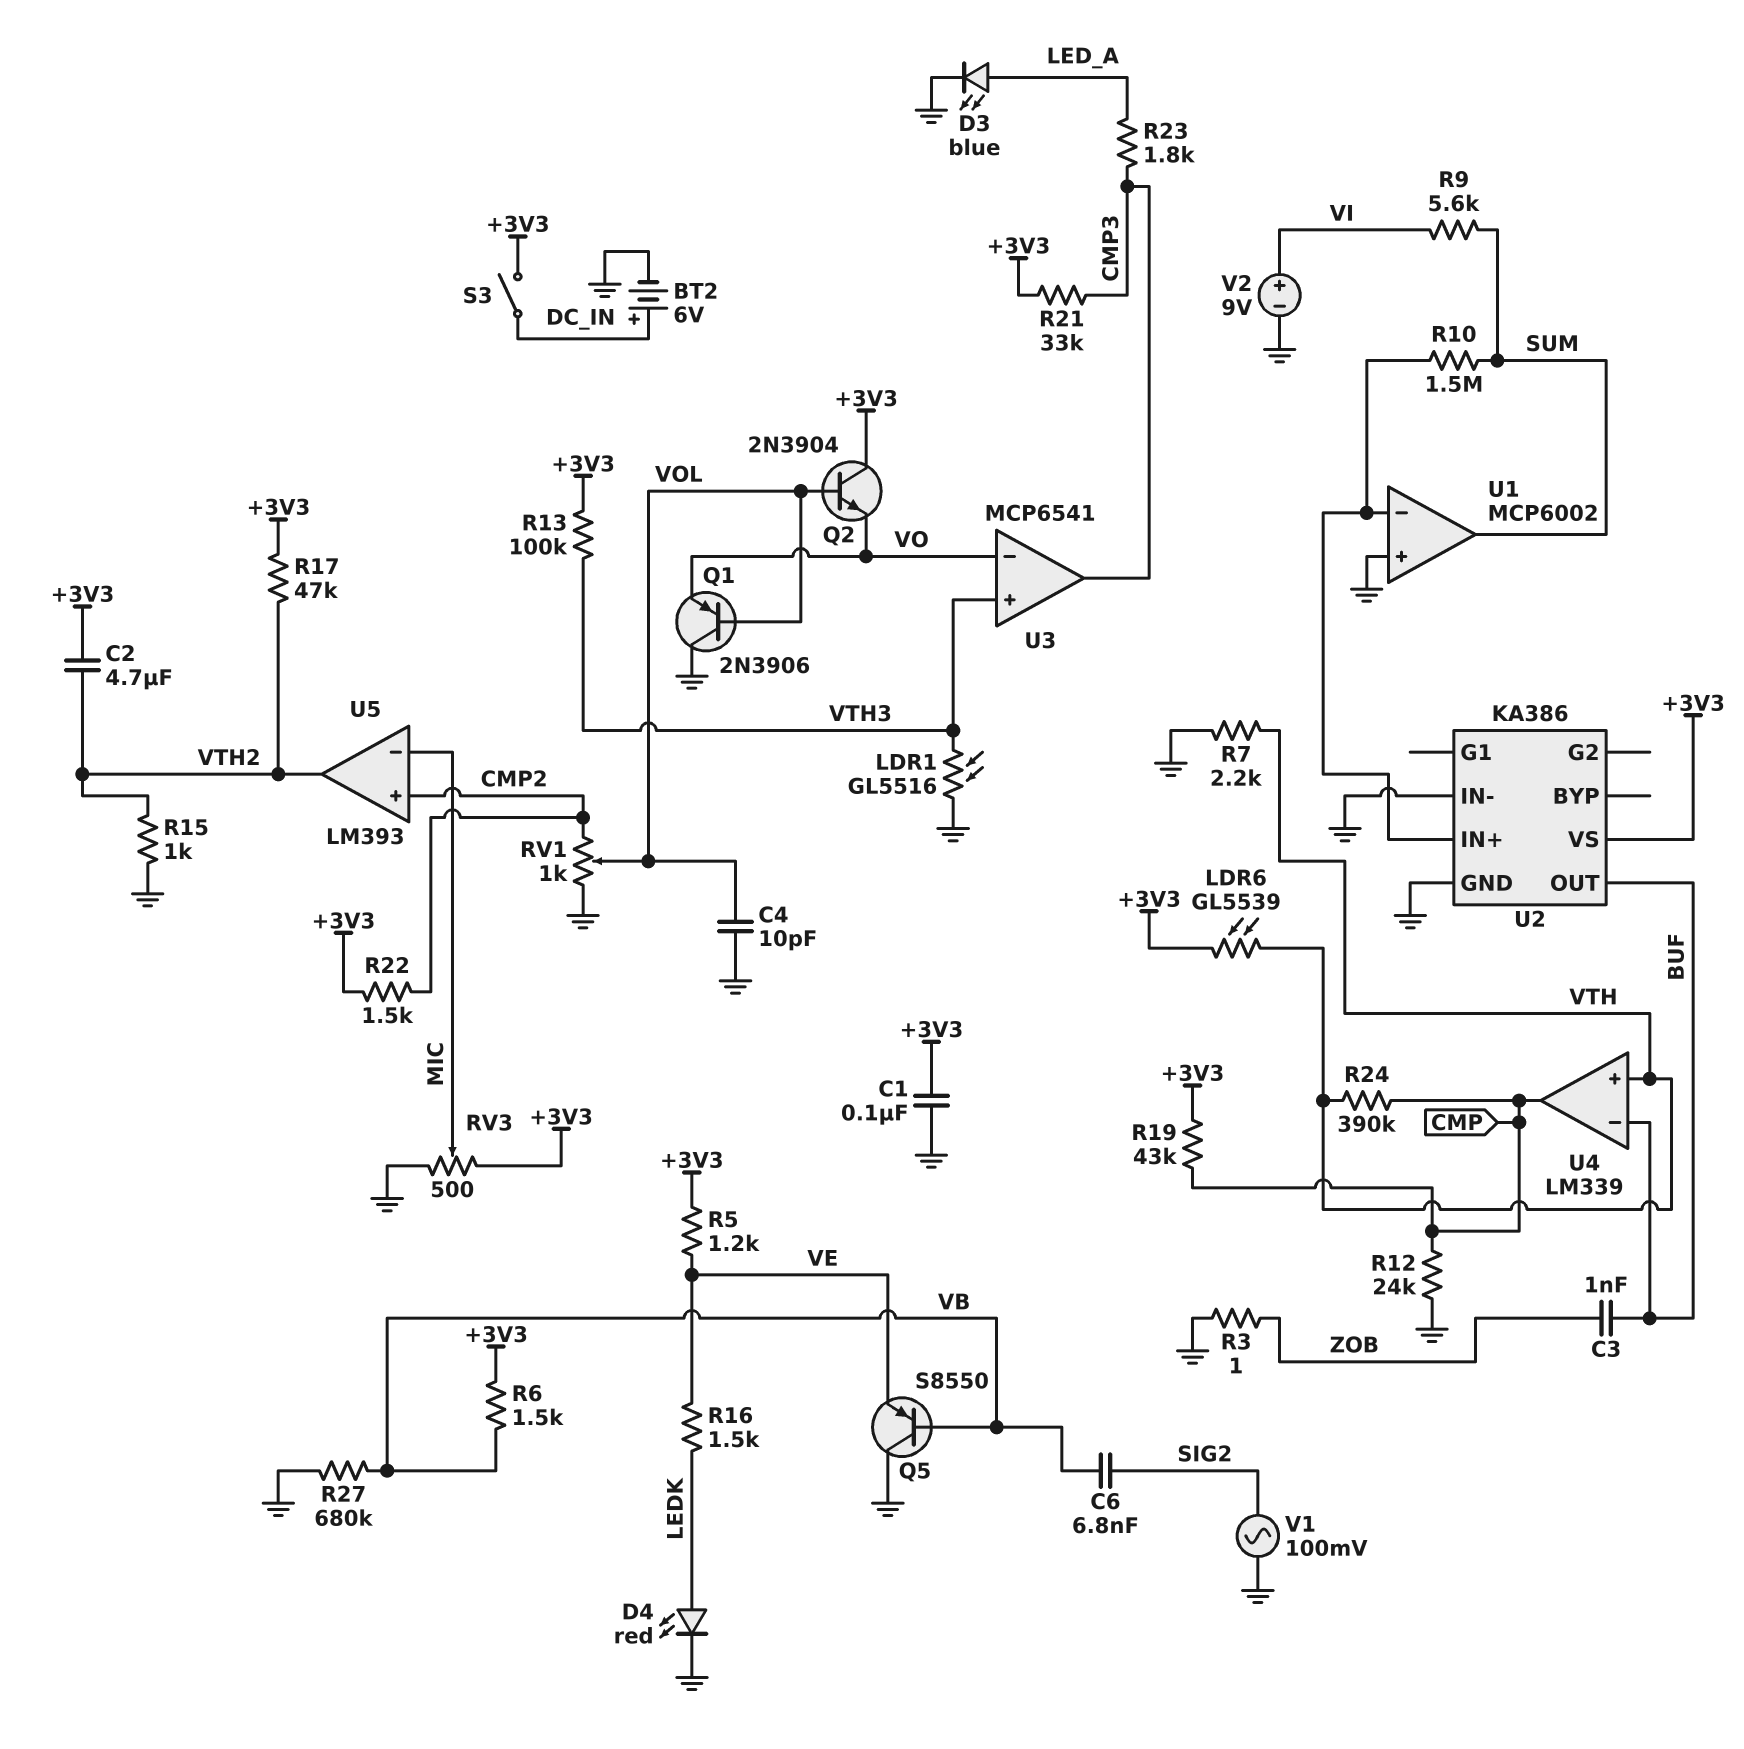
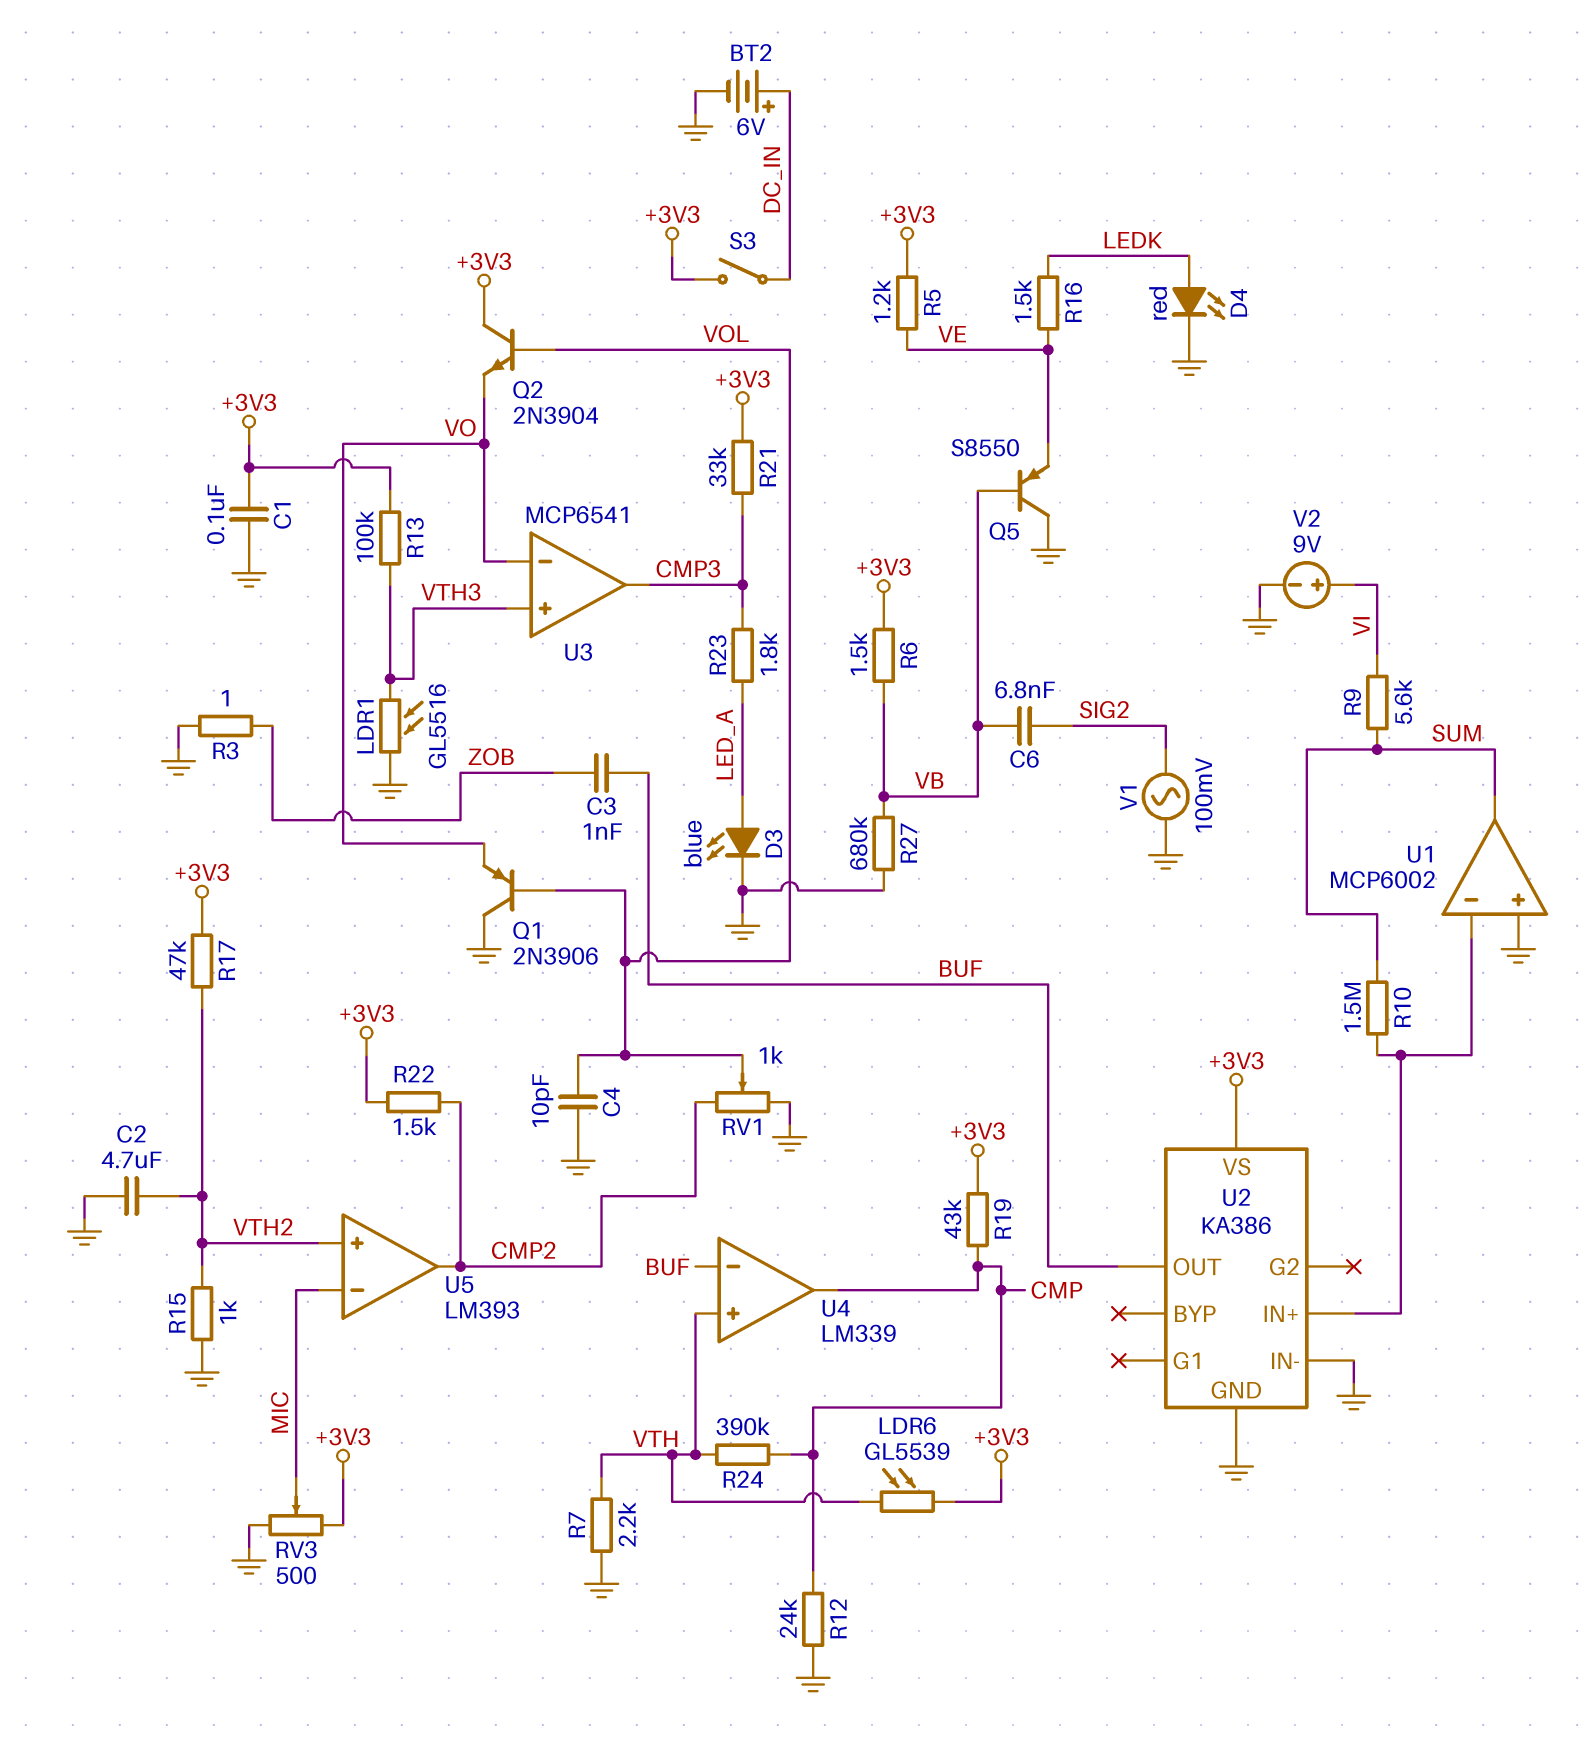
C2: 4.7uF (+3V3, VTH2) -> 4.7uF (GND, VTH2)
U5 pin in+: CMP2 -> VTH2
U5 pin out: VTH2 -> CMP2

